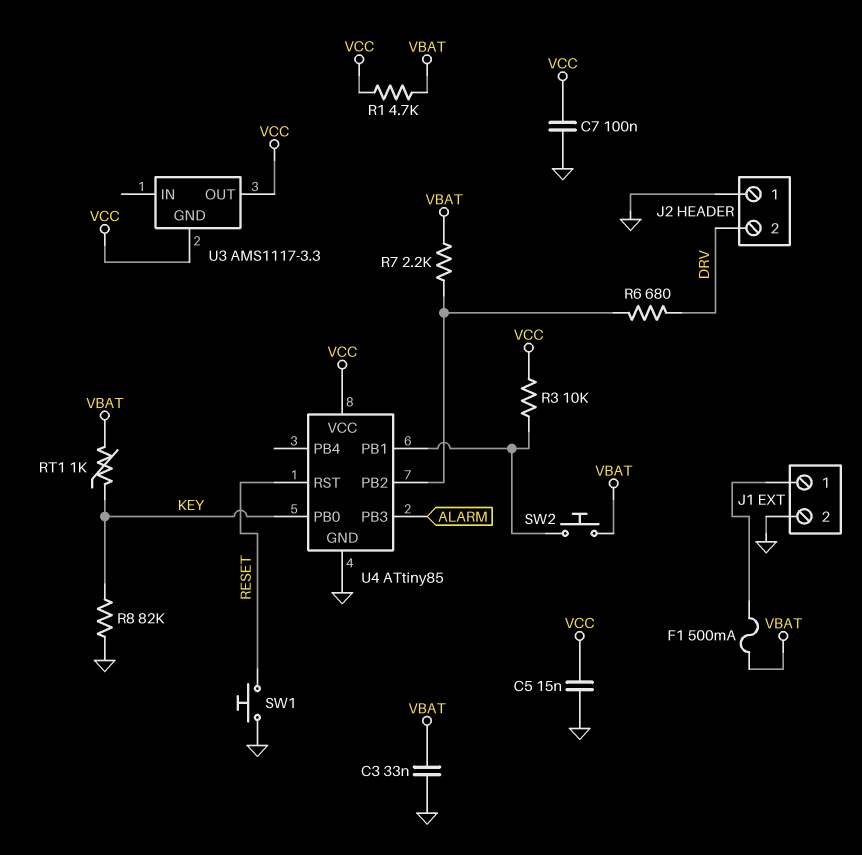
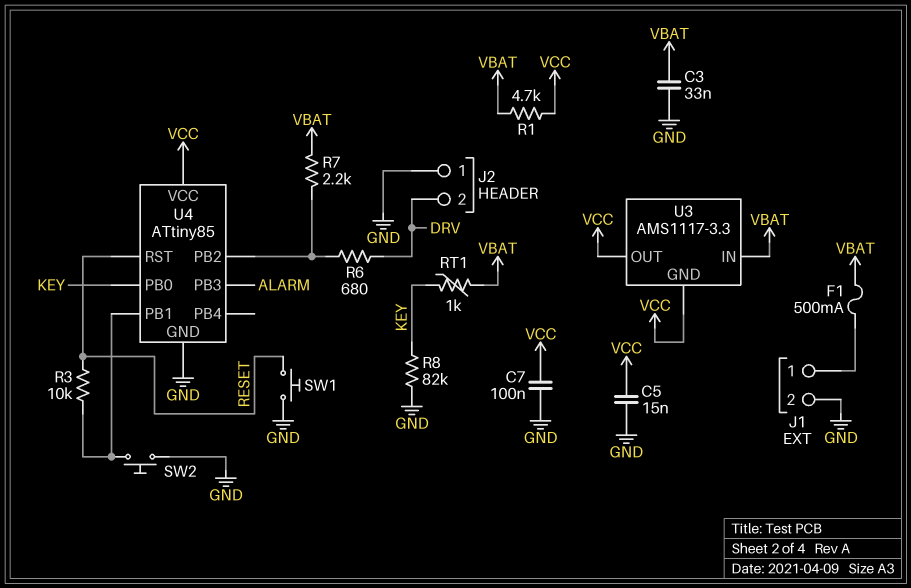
R3: 10k (U4/PB1, VCC) -> 10k (RESET, U4/PB1)
SW2: button (U4/PB1, VBAT) -> button (GND, U4/PB1)
U3 pin IN: none -> VBAT

